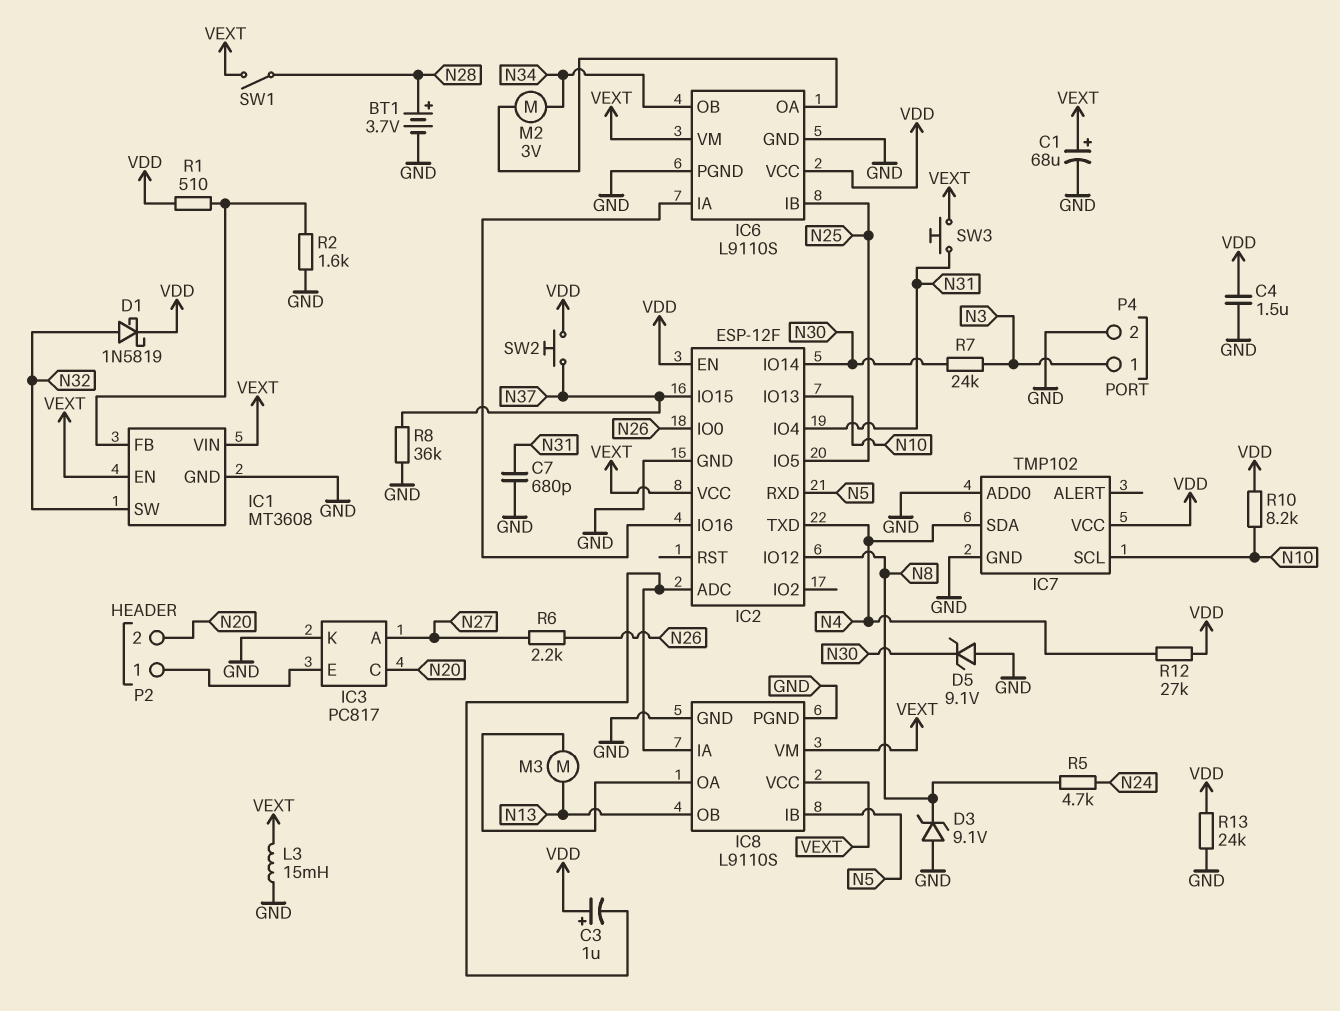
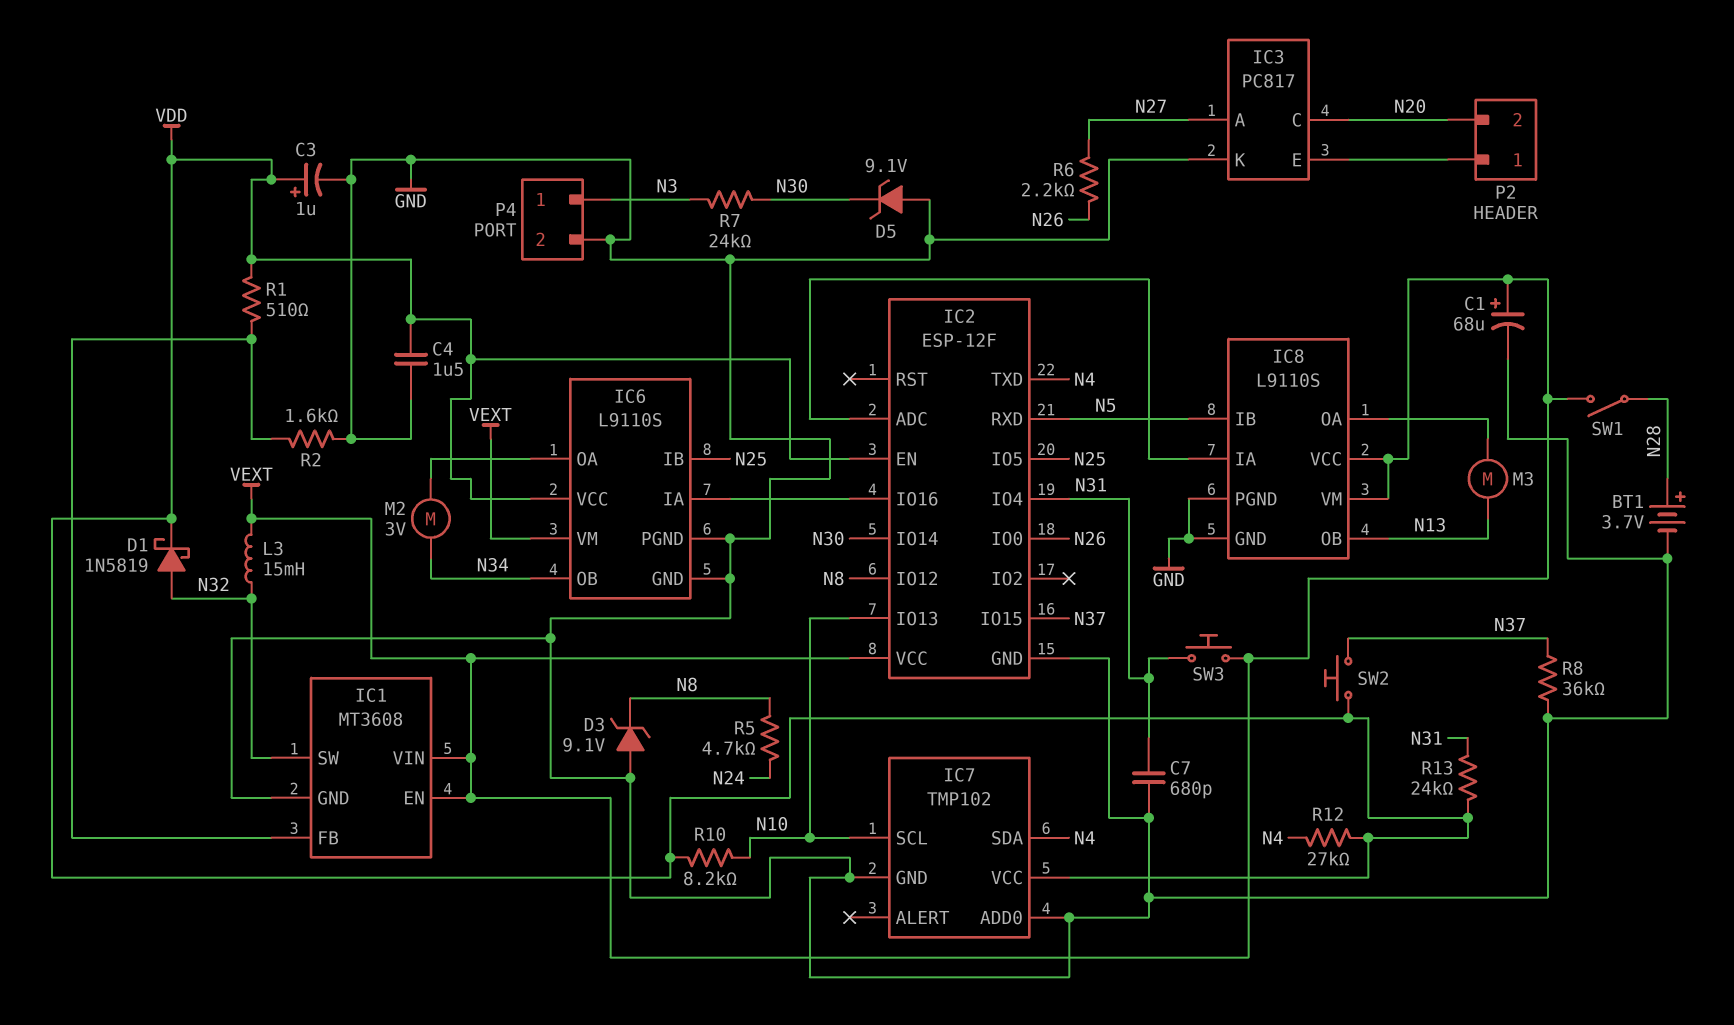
C3: 1uF (plus VDD, minus IC2/ADC) -> 1uF (plus VDD, minus GND)
L3: 15mH (GND, VEXT) -> 15mH (N32, VEXT)
R13: 24k (GND, VDD) -> 24k (N31, VDD)

